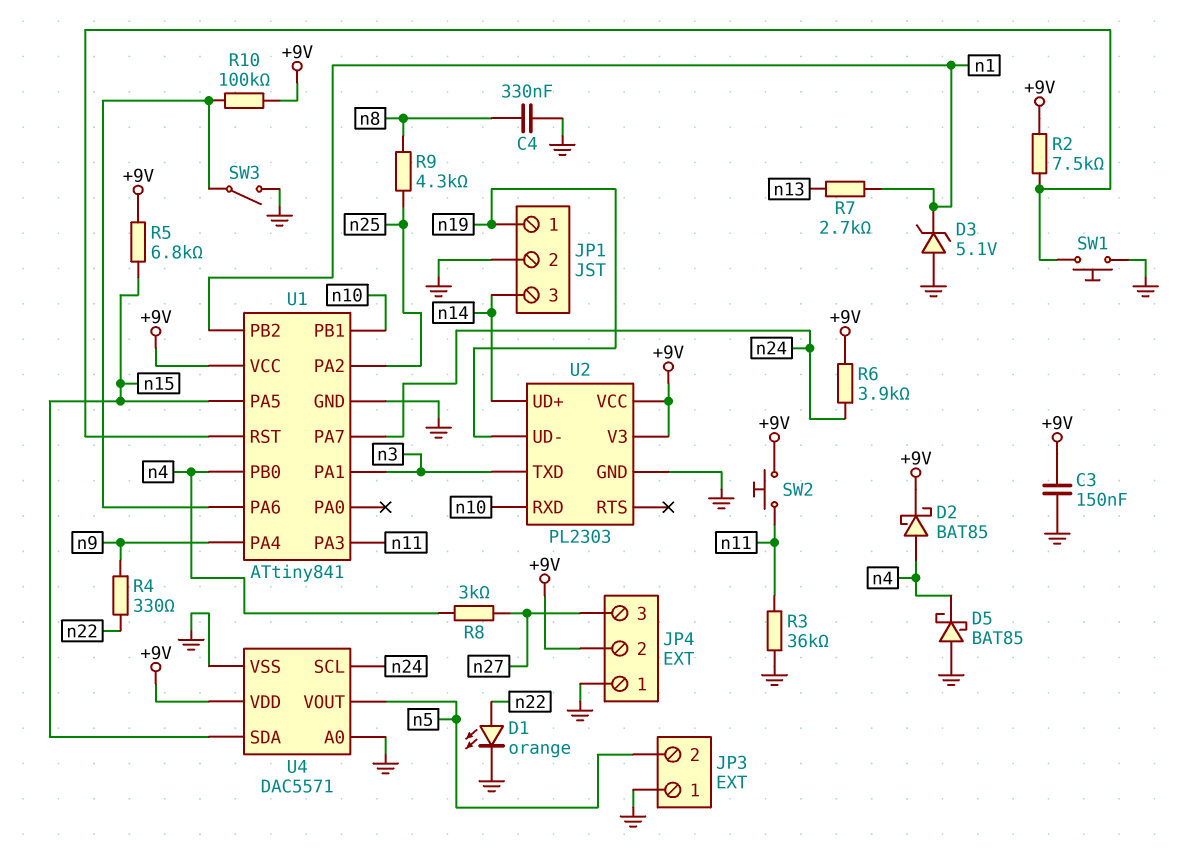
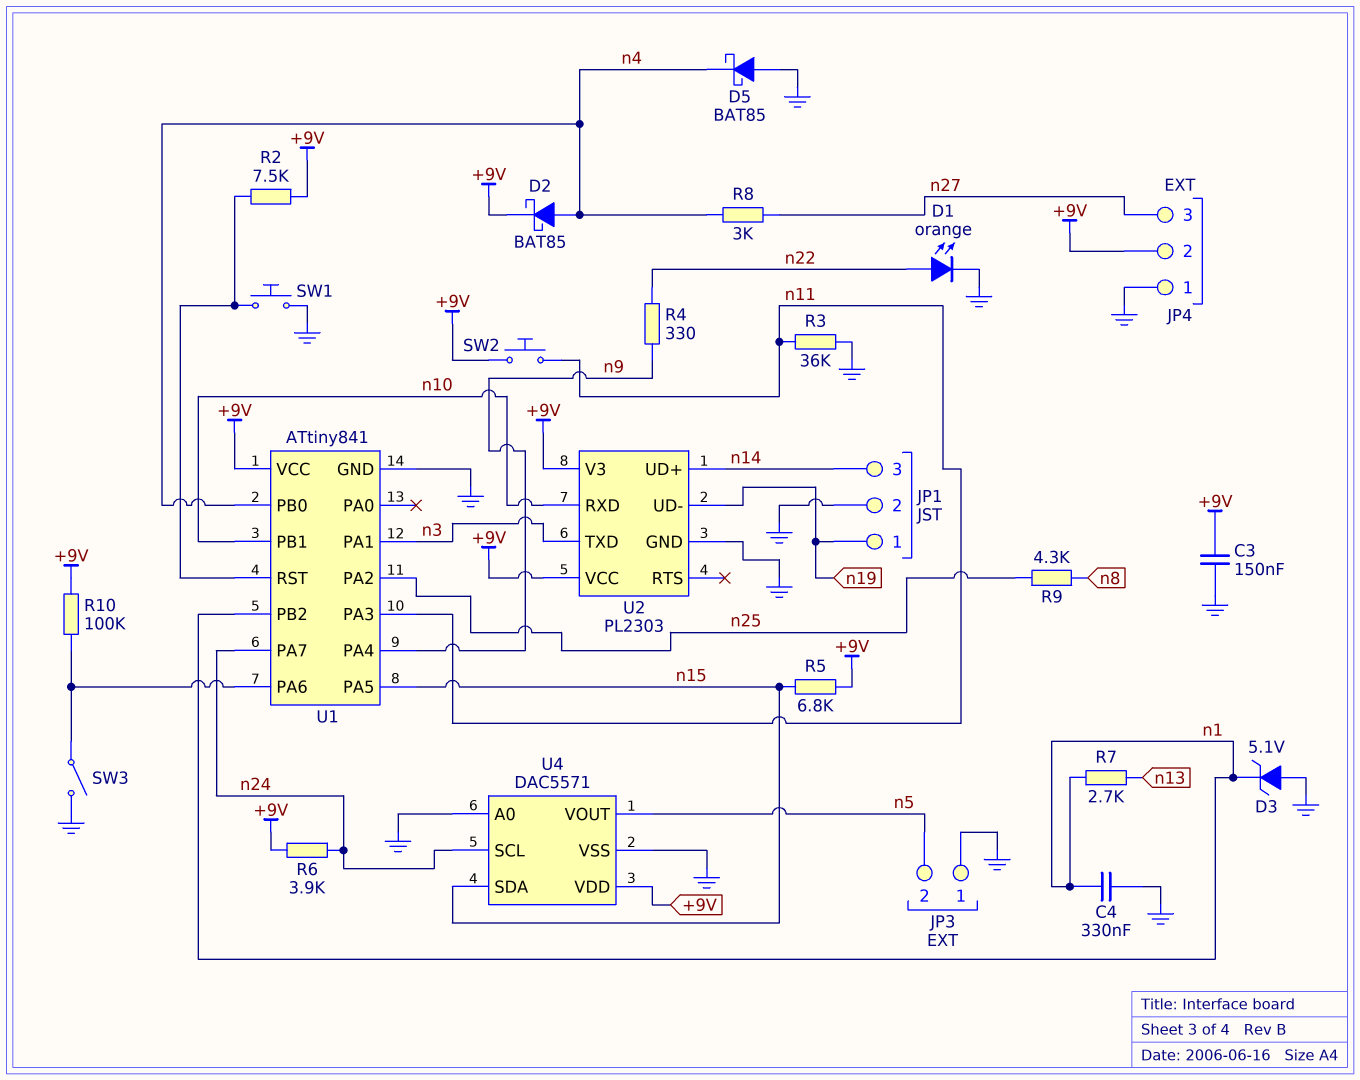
C4: 330nF (GND, n8) -> 330nF (GND, n1)

